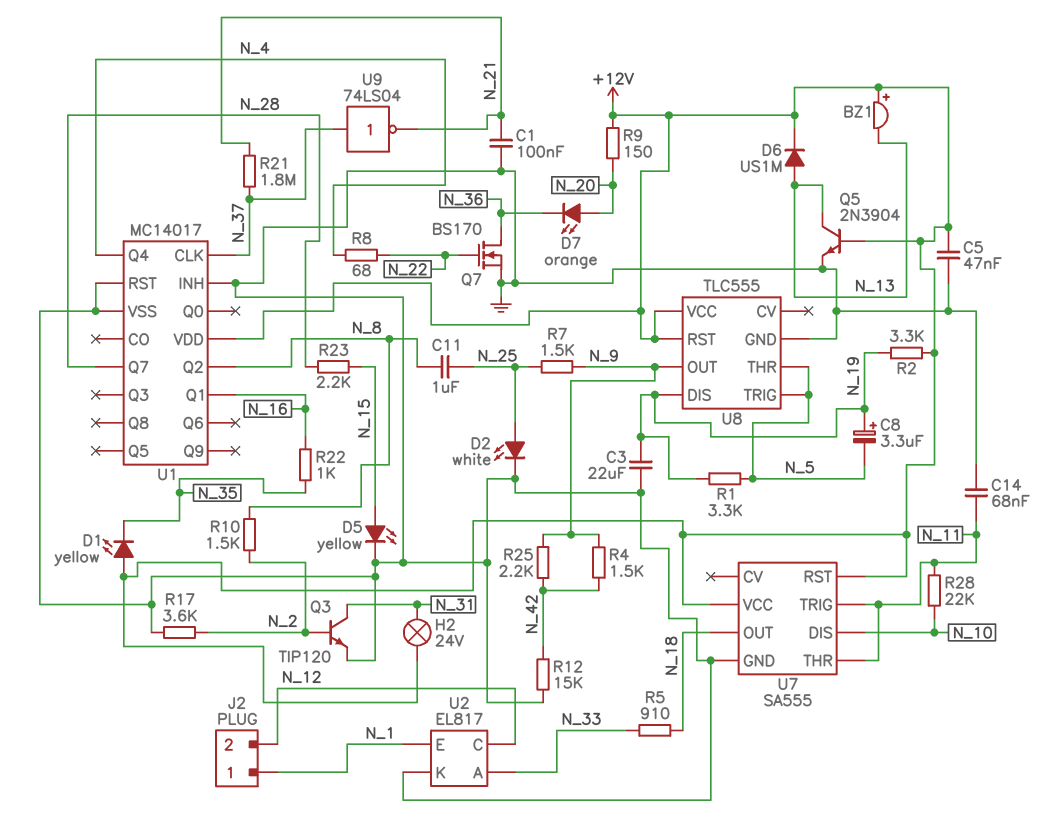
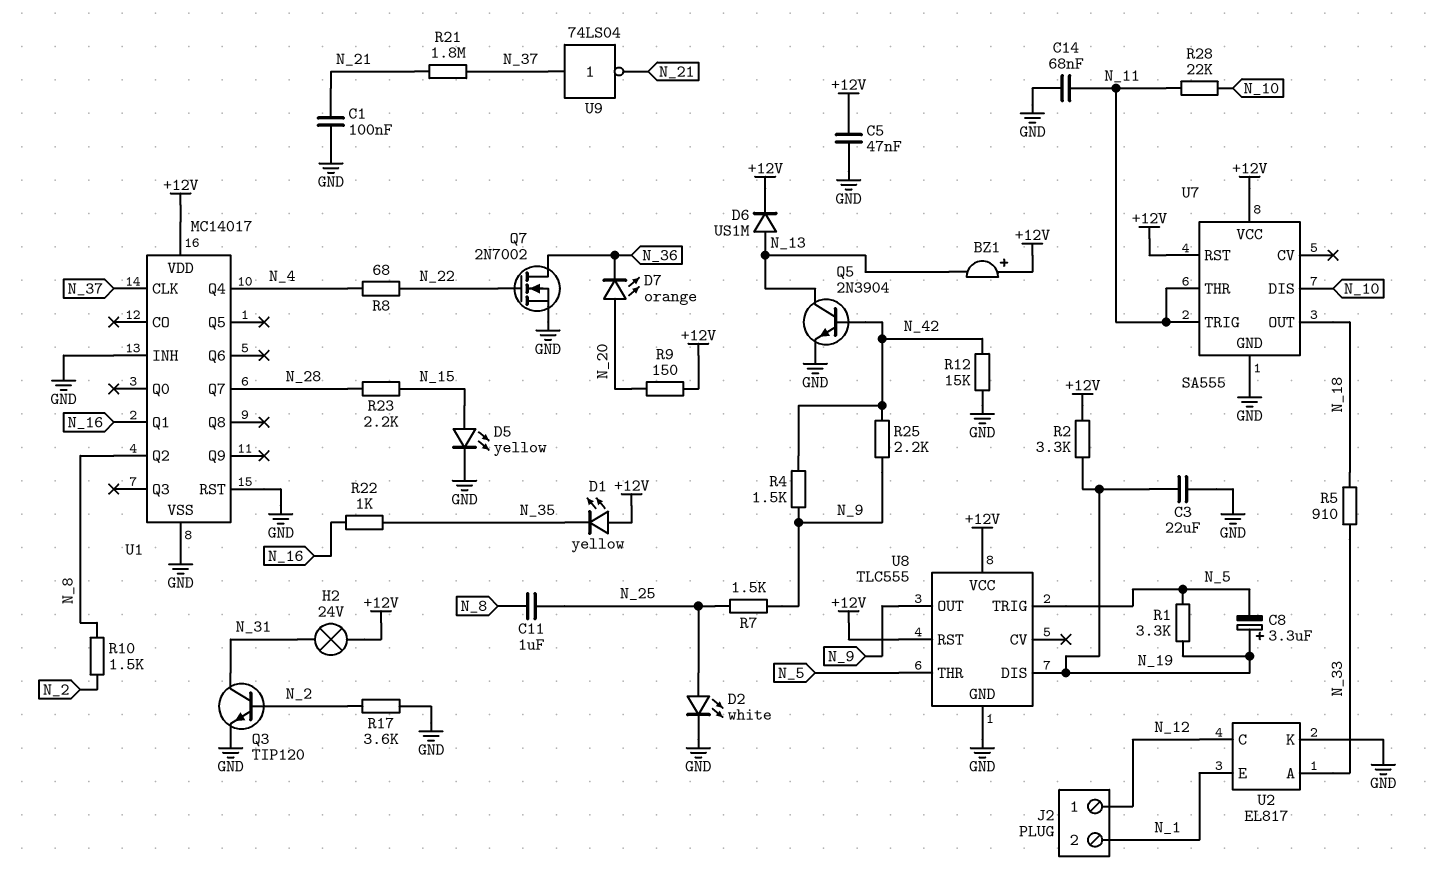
J2 pin 1: N_1 -> N_12
J2 pin 2: N_12 -> N_1
Q5: NPN 2N3904 (B +12V, C N_13, E GND) -> NPN 2N3904 (B N_42, C N_13, E GND)
Q7: NMOS BS170 (G N_22, D N_36, S GND) -> NMOS 2N7002 (G N_22, D N_36, S GND)

